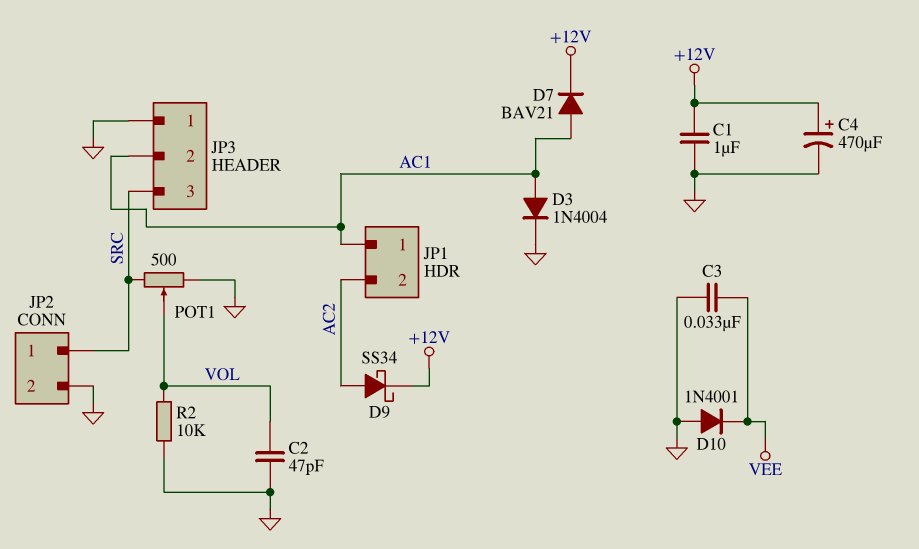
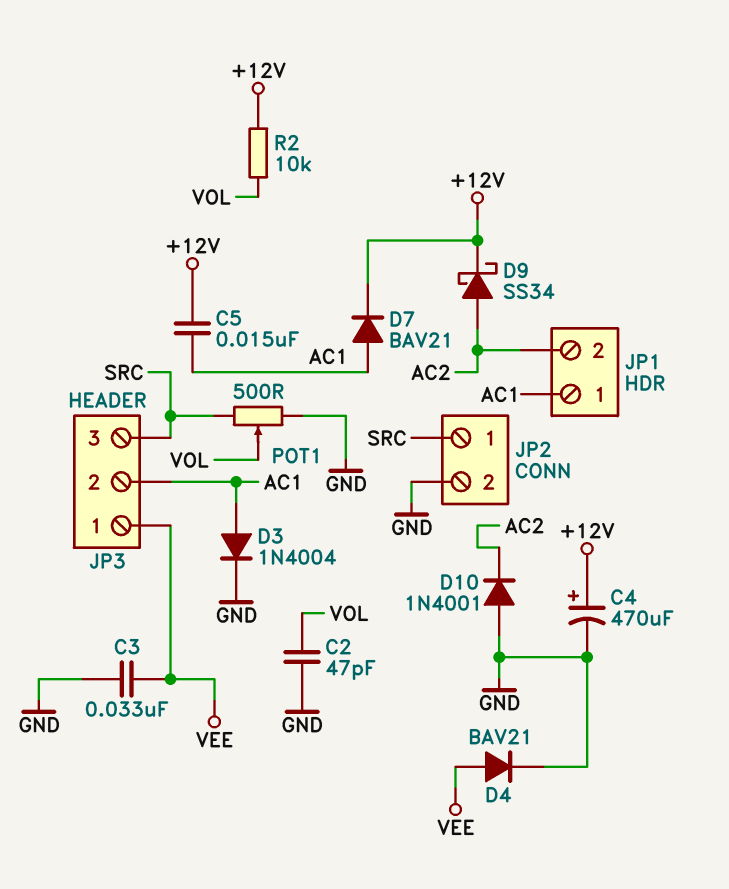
C1: 1uF (+12V, GND) -> none
C5: none -> 15nF (+12V, AC1)
D4: none -> diode BAV21 (A VEE, K GND)
D10: diode 1N4001 (A GND, K VEE) -> diode 1N4001 (A GND, K AC2)
JP3 pin 1: GND -> VEE
R2: 10k (GND, VOL) -> 10k (+12V, VOL)

